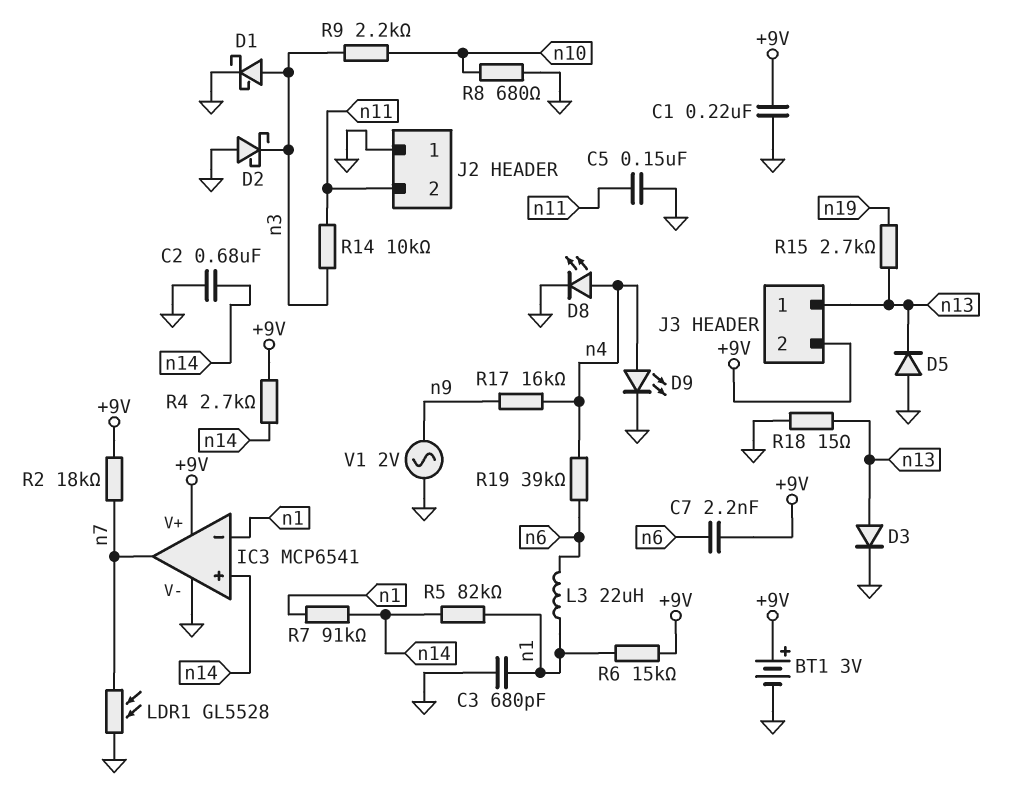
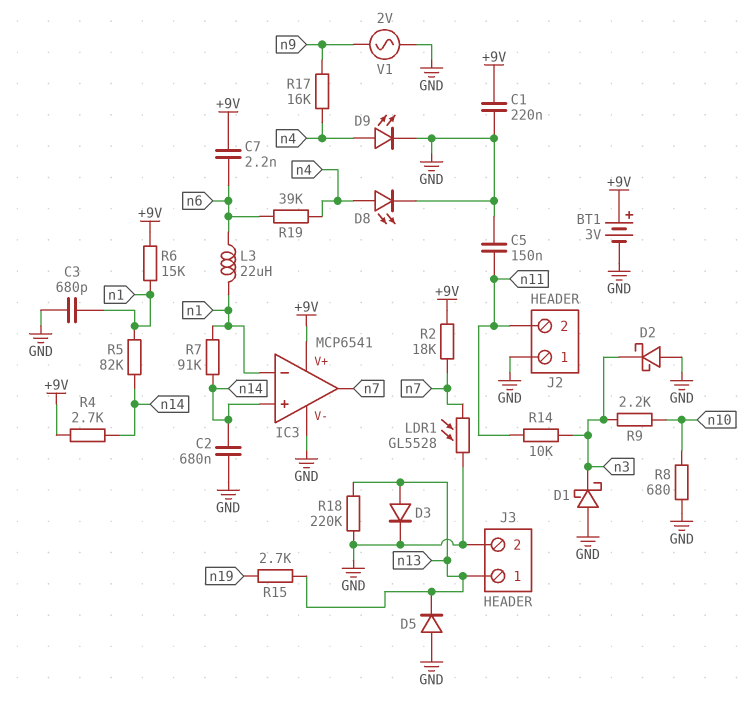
D1: schottky (A n3, K GND) -> schottky (A GND, K n3)
J3 pin 2: +9V -> GND
R18: 15 (GND, n13) -> 220k (GND, n13)

